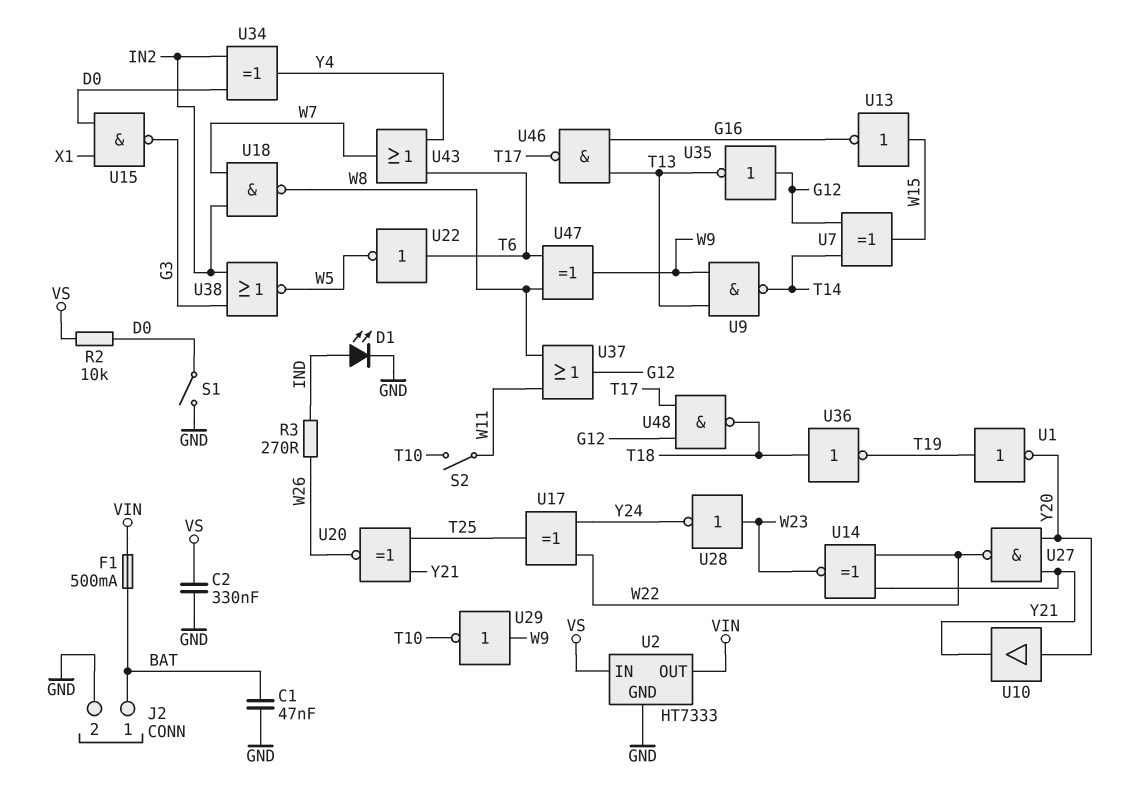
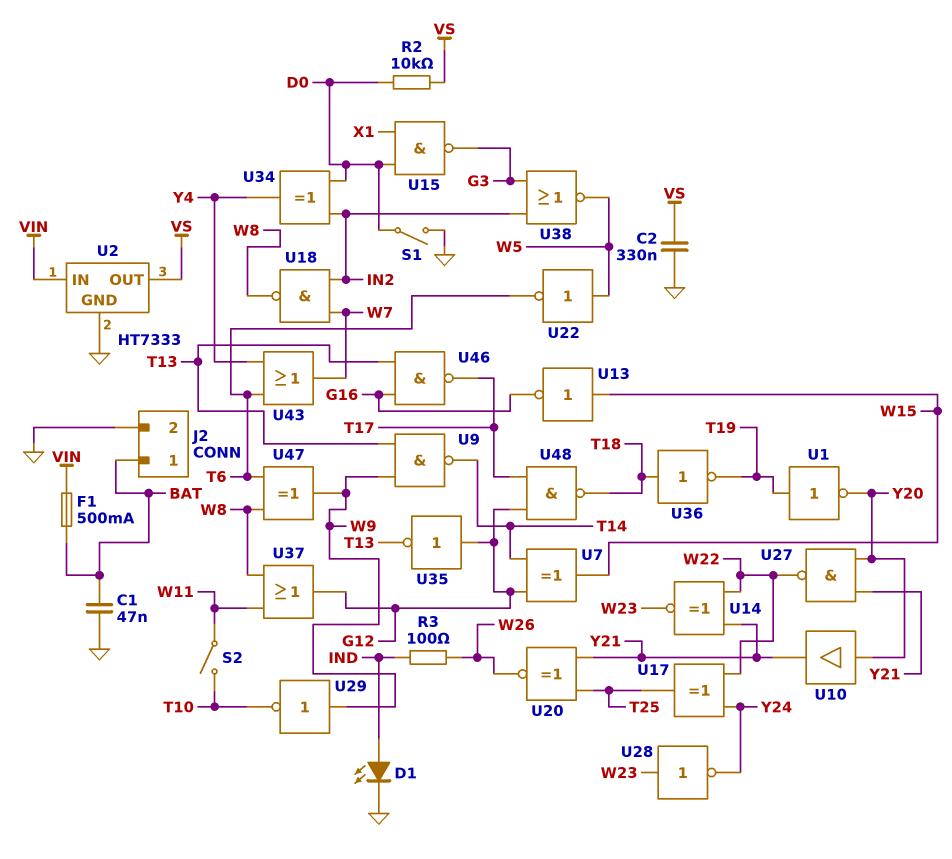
R3: 270 (IND, W26) -> 100 (IND, W26)
U2 pin IN: VS -> VIN
U2 pin OUT: VIN -> VS
U22: NOT (in T6, out W5) -> NOT (in W5, out T6)

